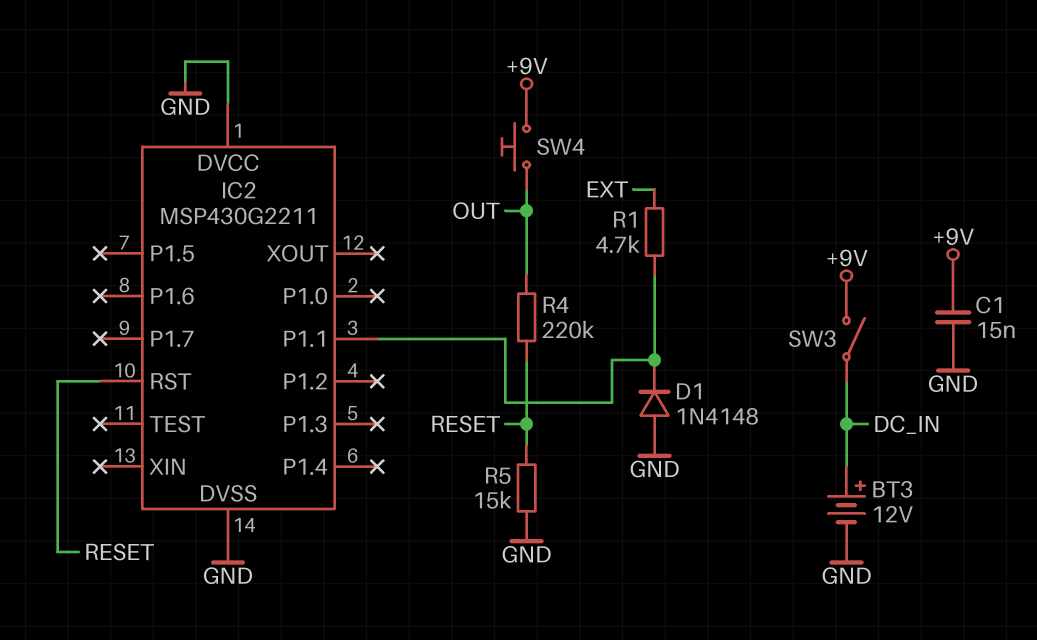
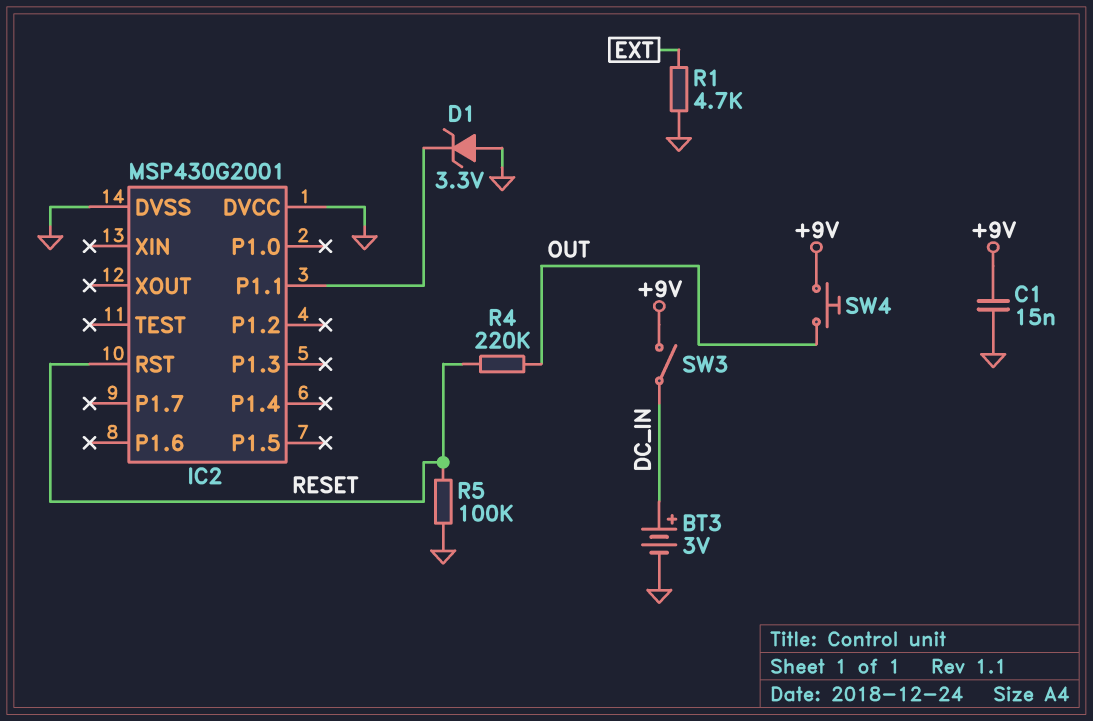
BT3: 12V (plus DC_IN, minus GND) -> 3V (plus DC_IN, minus GND)
D1: diode 1N4148 (A GND, K IC2/P1.1) -> zener 3.3V (A GND, K IC2/P1.1)
IC2: MSP430G2211 -> MSP430G2001
R1: 4.7k (EXT, IC2/P1.1) -> 4.7k (EXT, GND)
R5: 15k (GND, RESET) -> 100k (GND, RESET)

